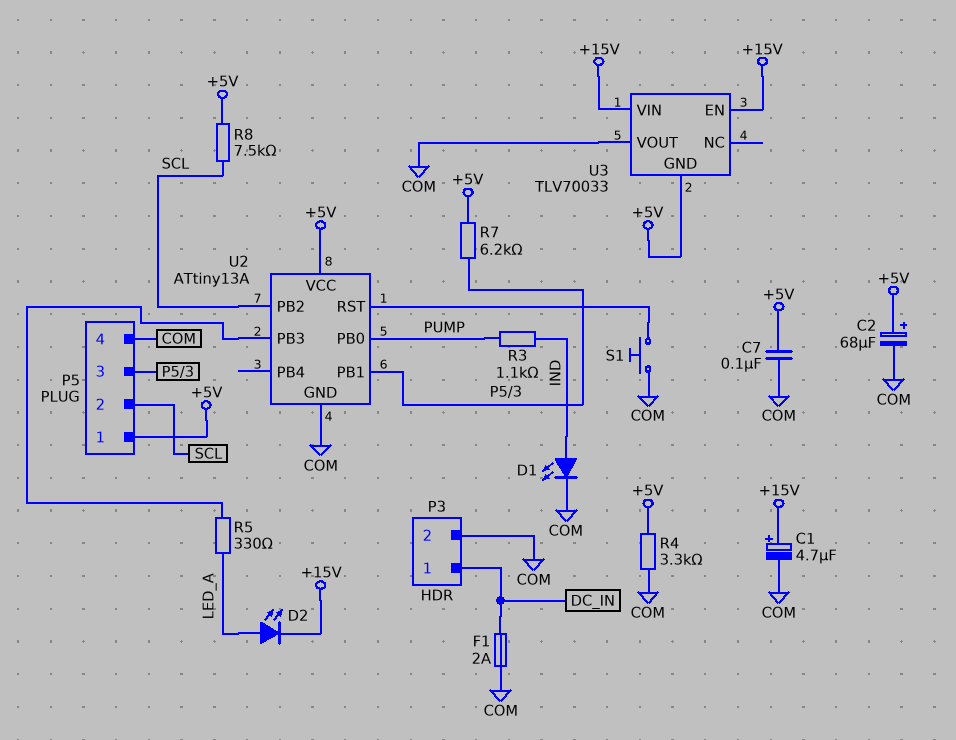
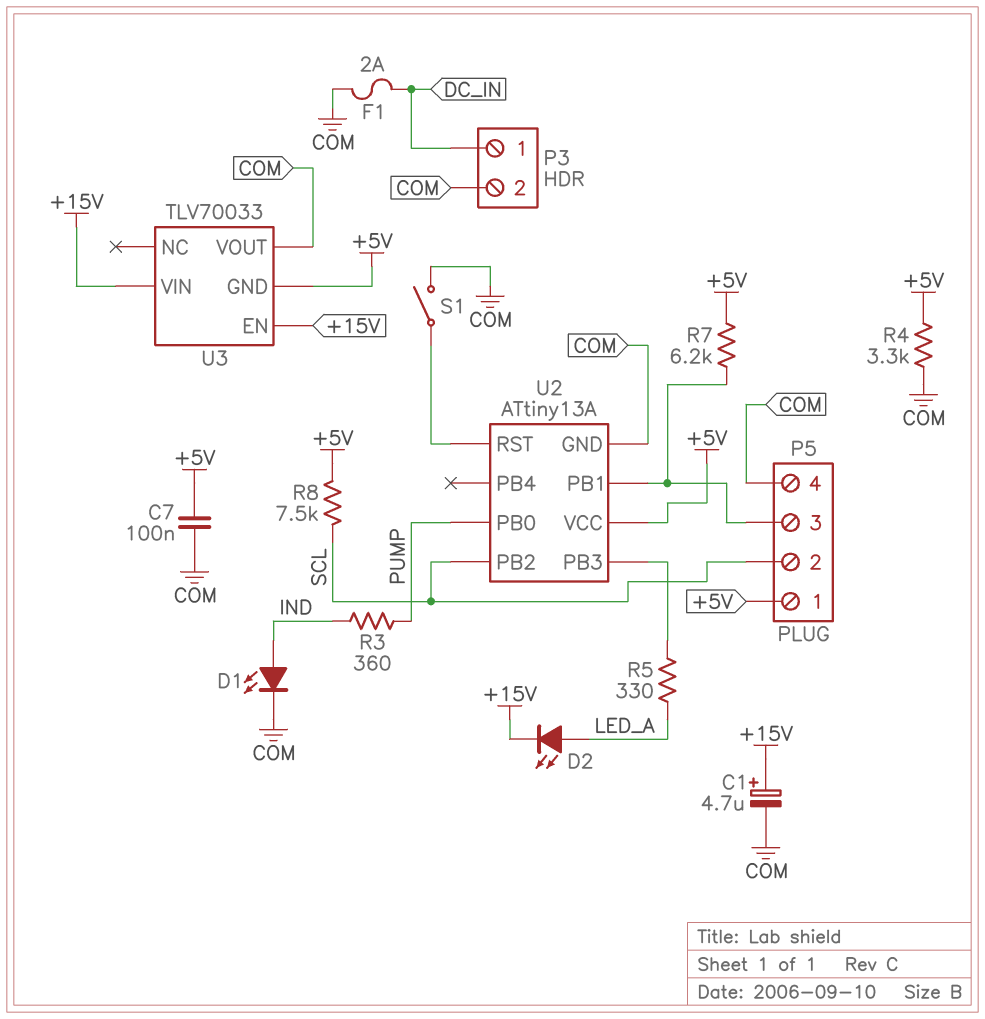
C2: 68uF (plus +5V, minus COM) -> none
R3: 1.1k (IND, PUMP) -> 360 (IND, PUMP)
S1: button (COM, U2/RST) -> switch (COM, U2/RST)

